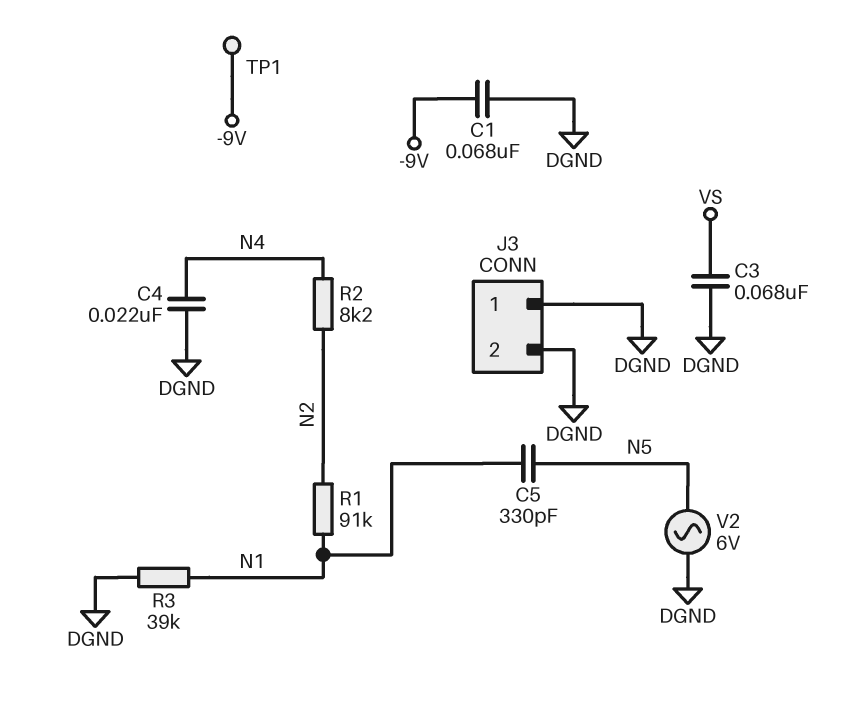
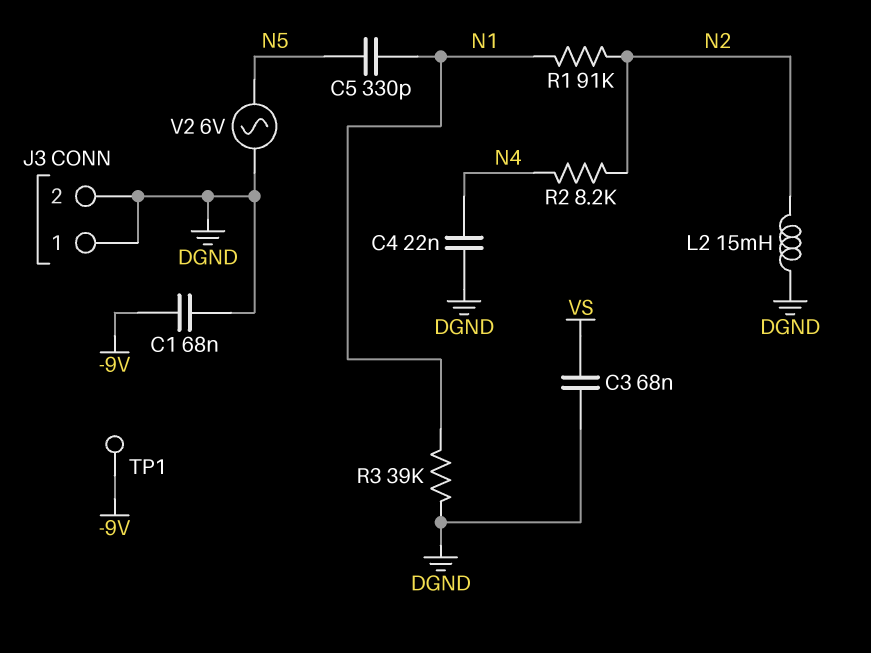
L2: none -> 15mH (DGND, N2)

